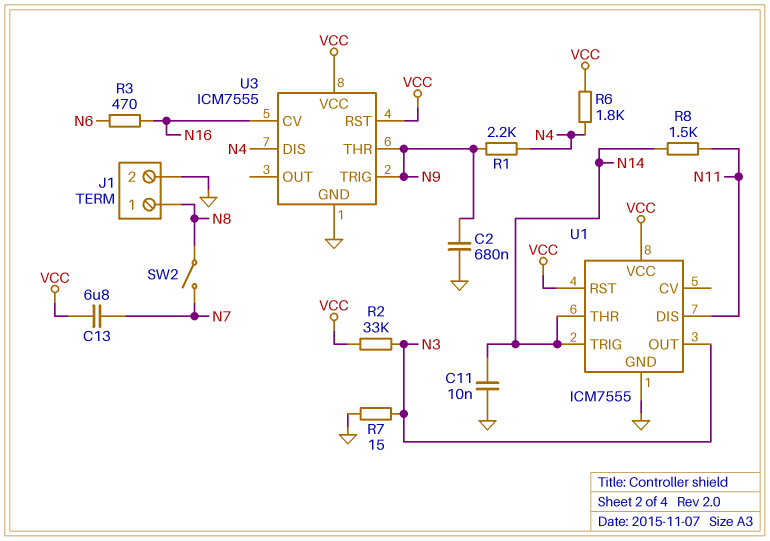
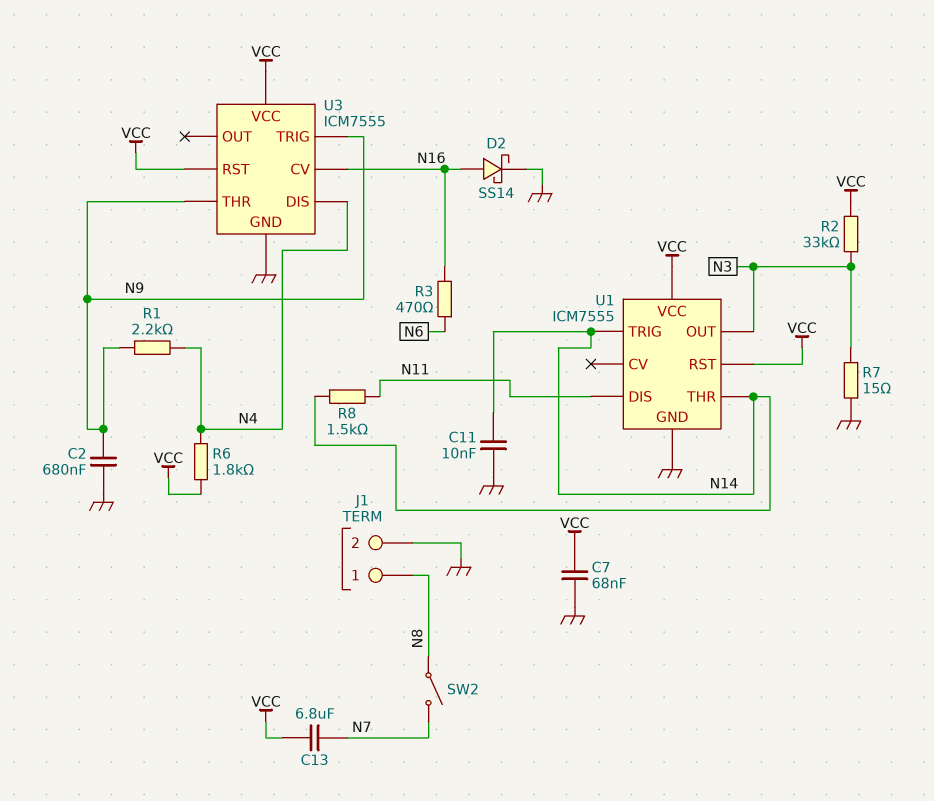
C7: none -> 68nF (GND, VCC)
D2: none -> schottky SS14 (A N16, K GND)

